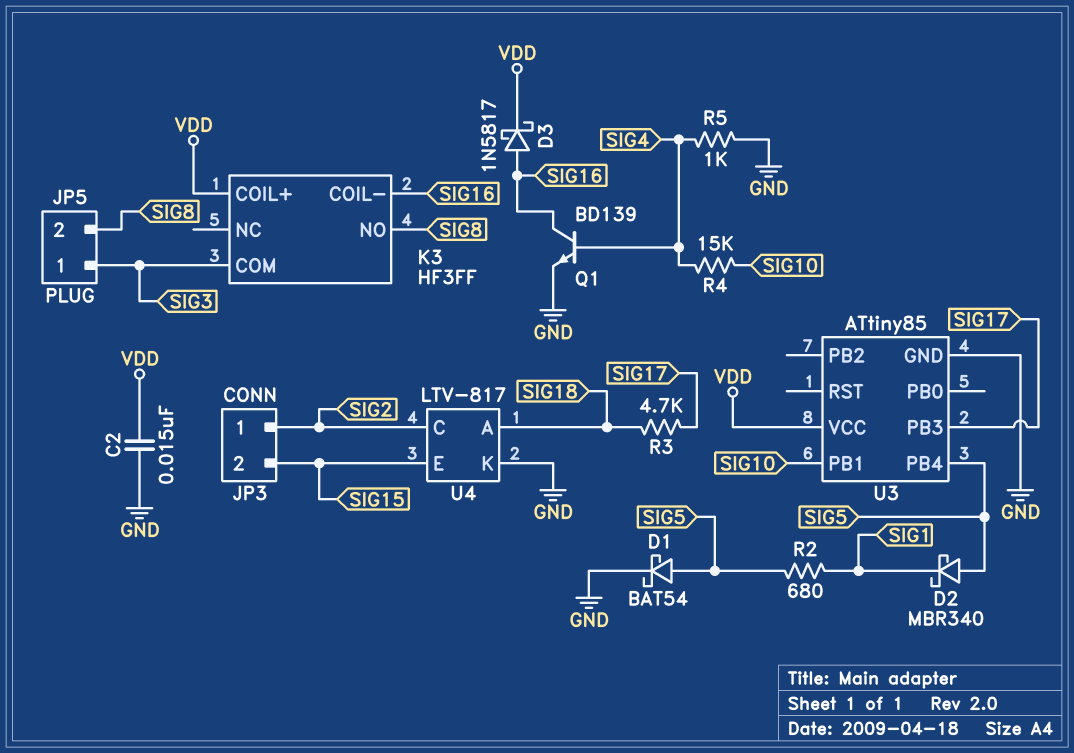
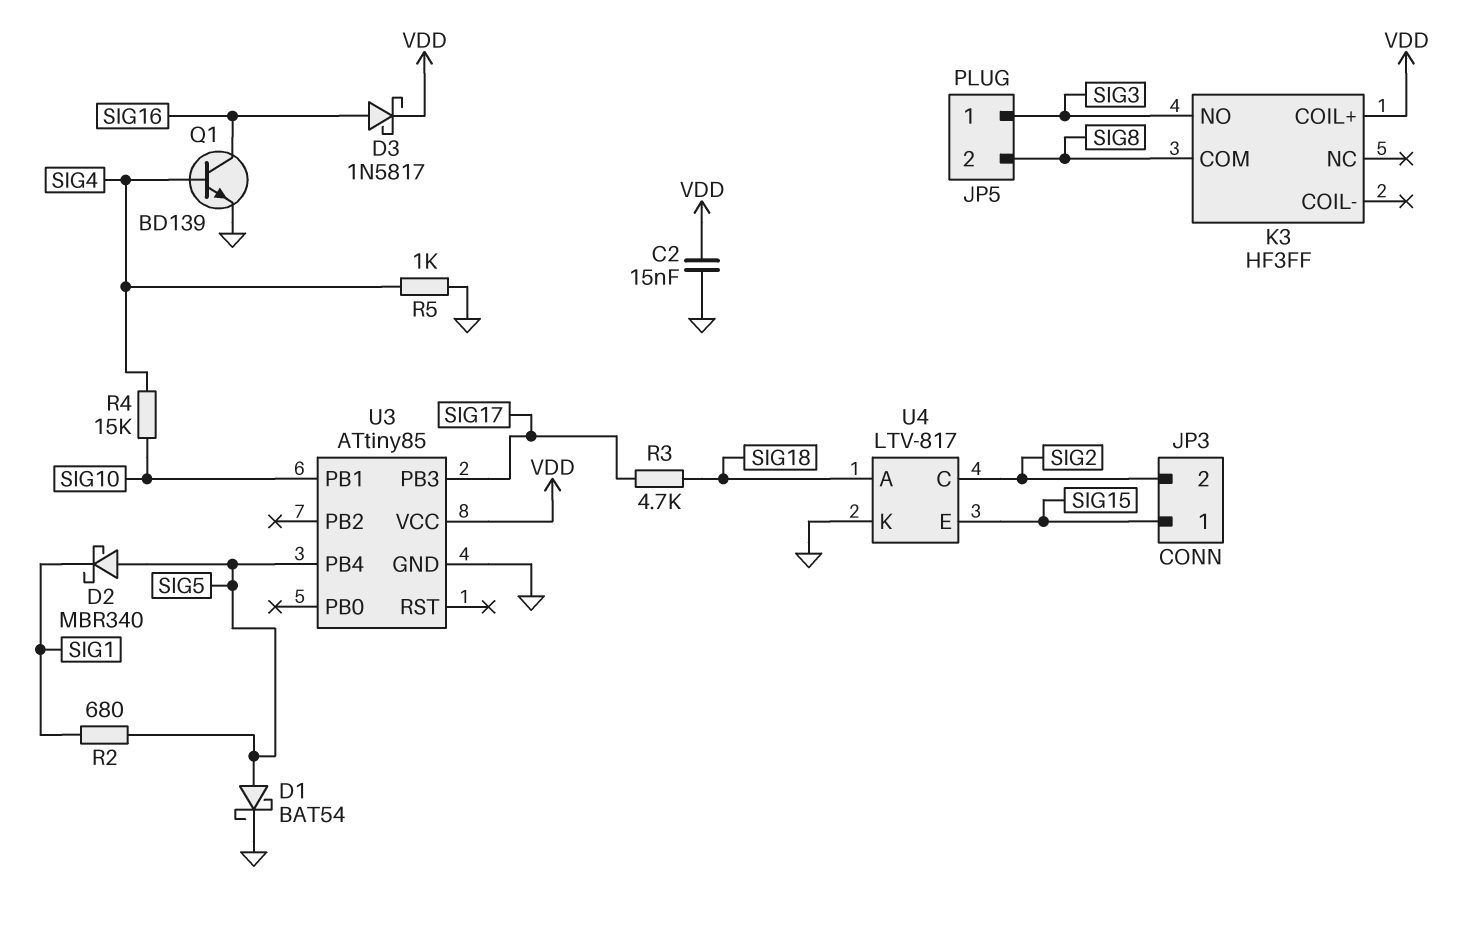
JP3 pin 1: SIG2 -> SIG15
JP3 pin 2: SIG15 -> SIG2
K3 pin COIL-: SIG16 -> none
K3 pin COM: SIG3 -> SIG8
K3 pin NO: SIG8 -> SIG3

